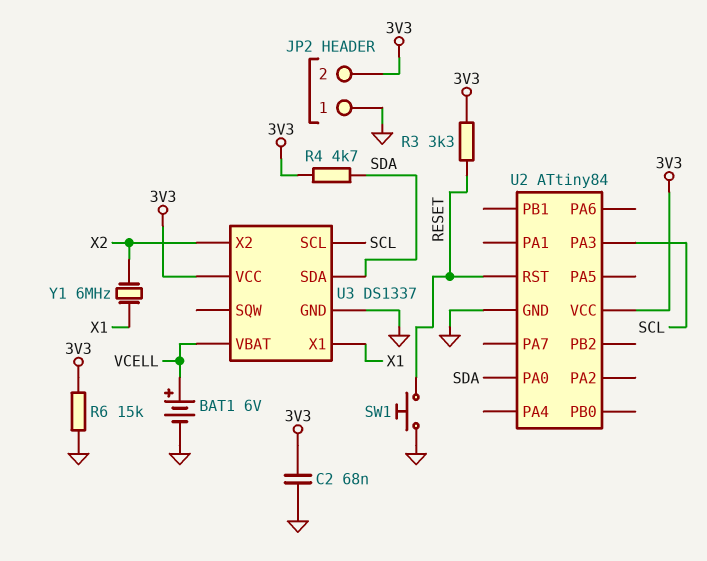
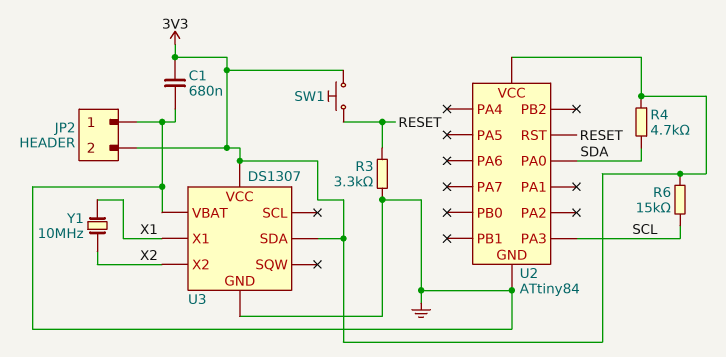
BAT1: 6V (plus VCELL, minus GND) -> none
C1: none -> 680nF (3V3, GND)
C2: 68nF (3V3, GND) -> none
R3: 3.3k (3V3, RESET) -> 3.3k (GND, RESET)
R6: 15k (3V3, GND) -> 15k (3V3, SCL)
SW1: button (GND, RESET) -> button (3V3, RESET)
U3: DS1337 -> DS1307
U3 pin SCL: SCL -> none
U3 pin SDA: SDA -> 3V3
U3 pin VBAT: VCELL -> GND
Y1: 6MHz (X1, X2) -> 10MHz (X1, X2)

